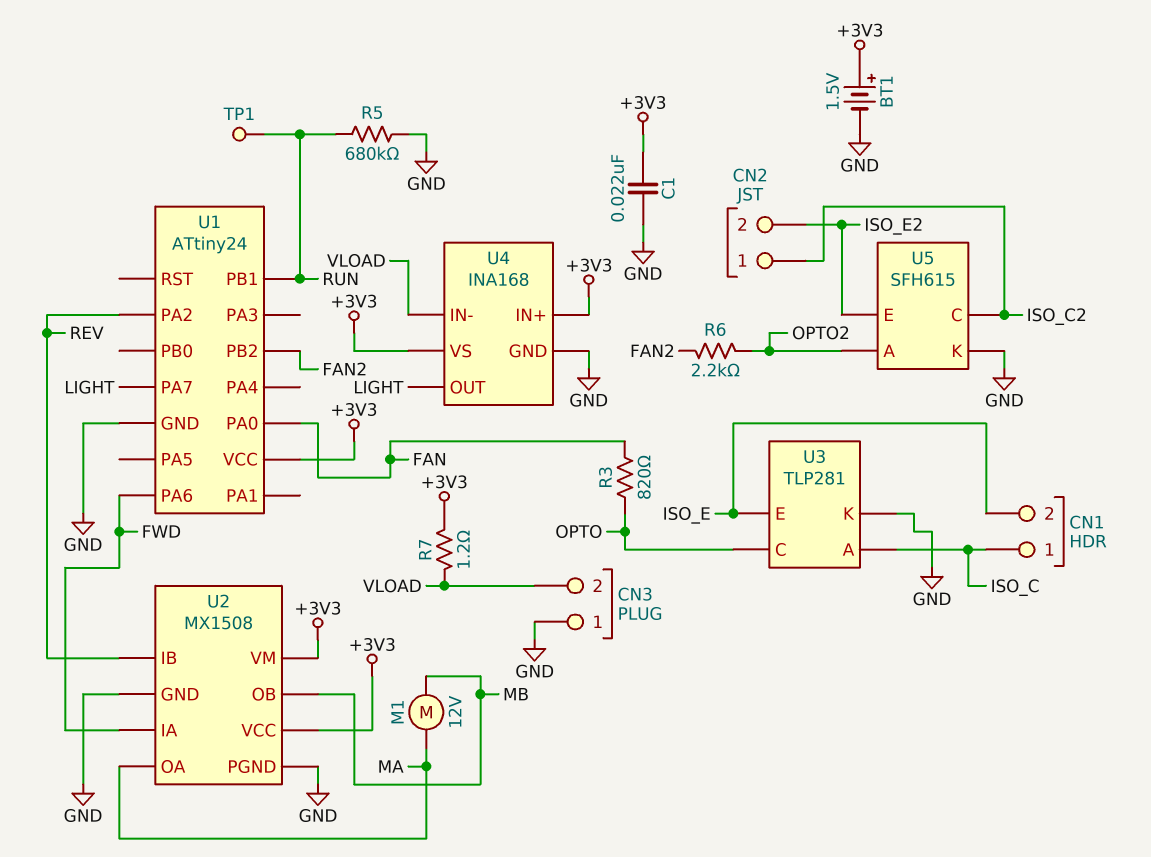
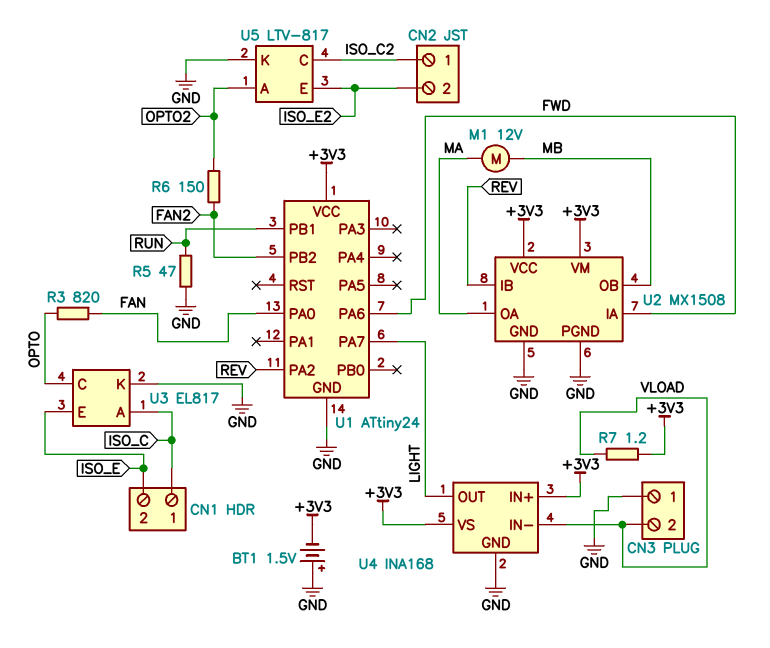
BT1: 1.5V (plus +3V3, minus GND) -> 1.5V (plus GND, minus +3V3)
C1: 22nF (+3V3, GND) -> none
R5: 680k (GND, RUN) -> 47 (GND, RUN)
R6: 2.2k (FAN2, OPTO2) -> 150 (FAN2, OPTO2)
TP1: test point (RUN) -> none
U3: TLP281 -> EL817
U5: SFH615 -> LTV-817

